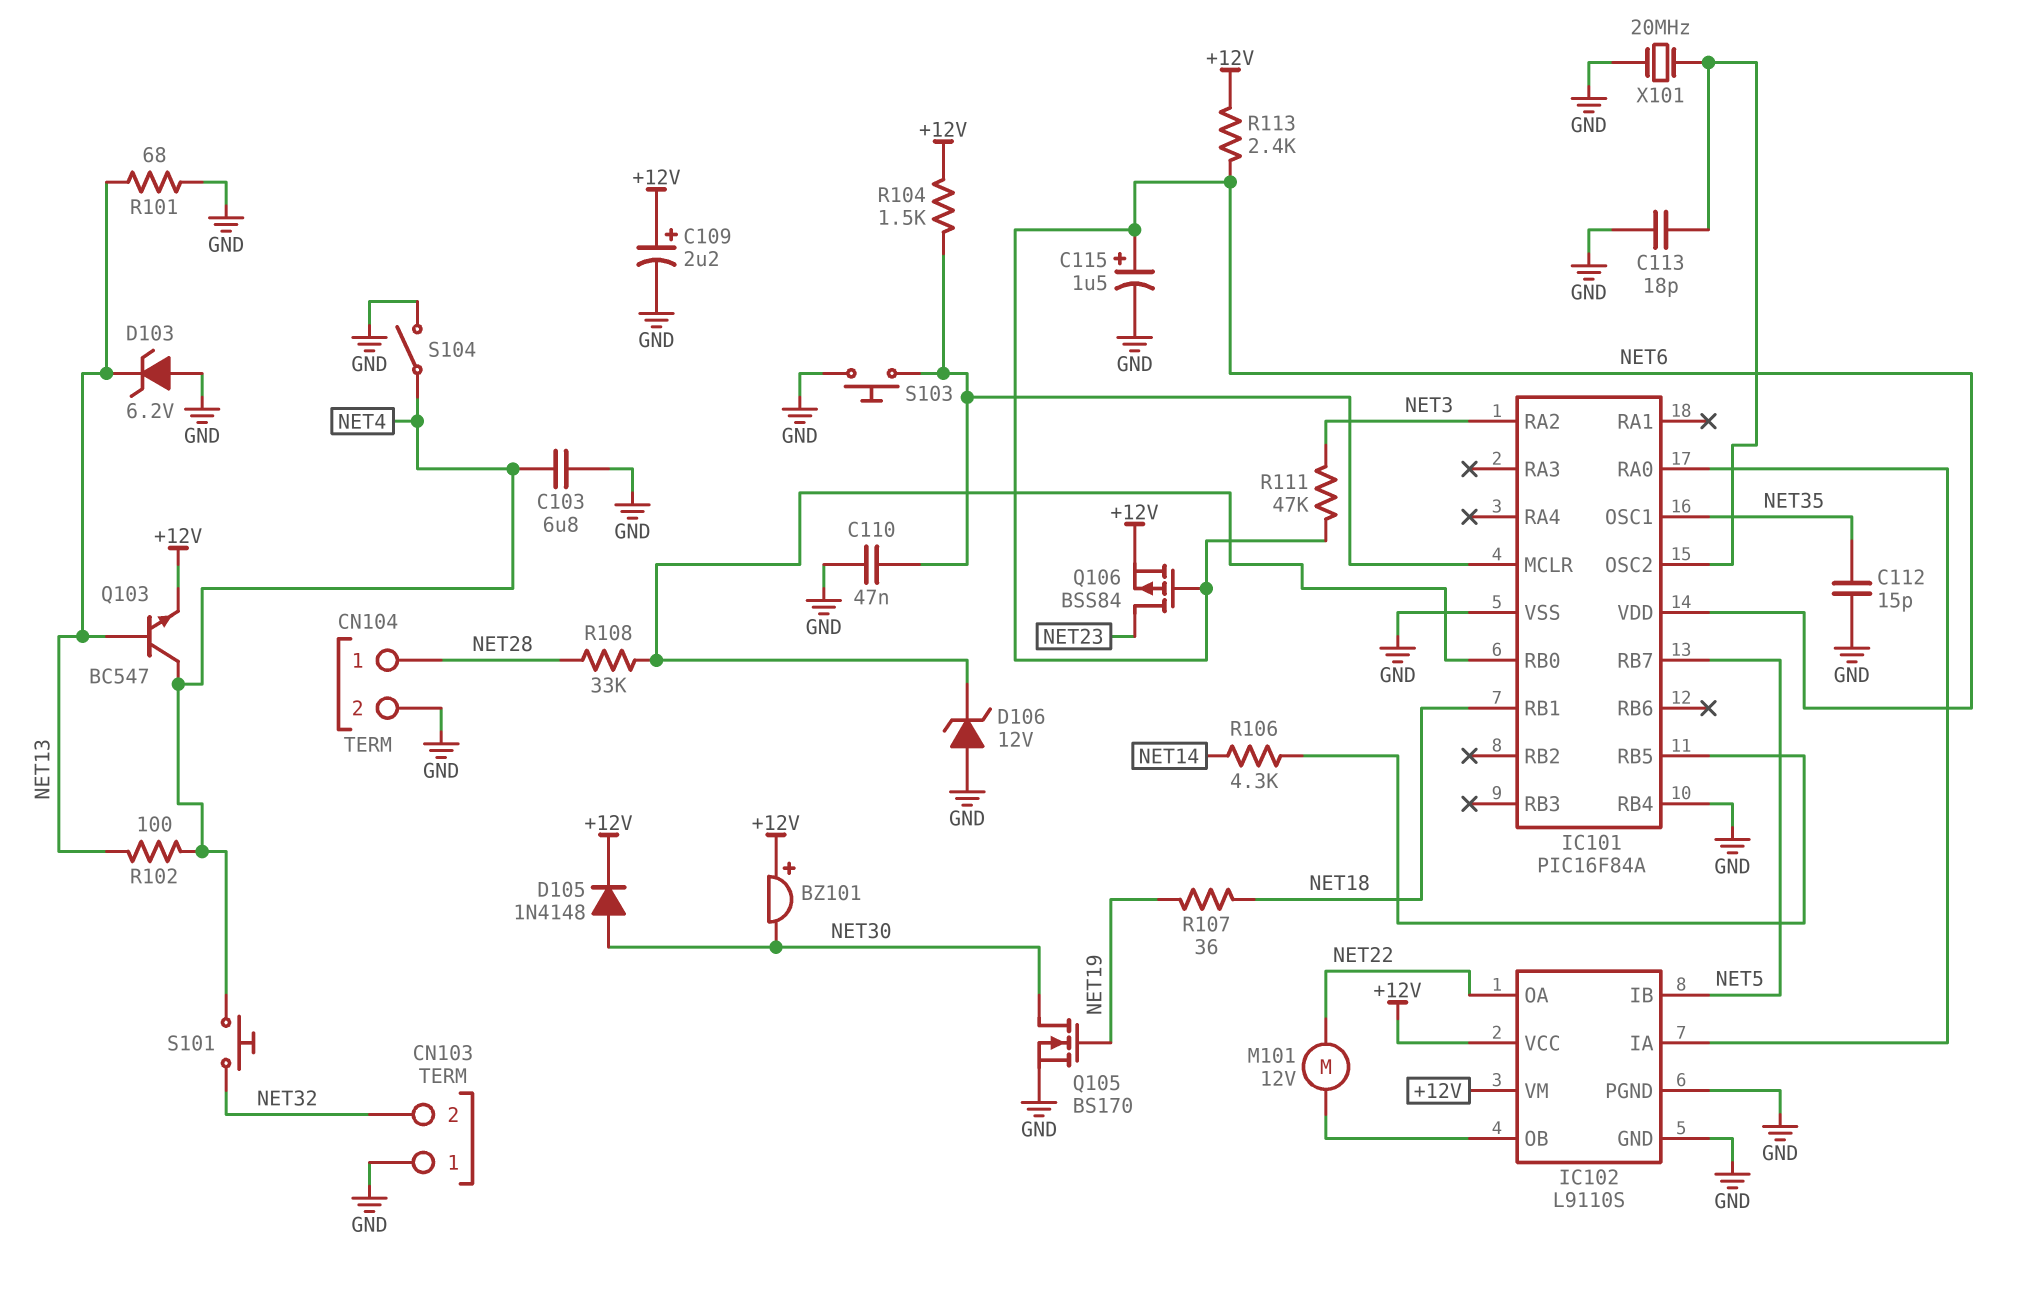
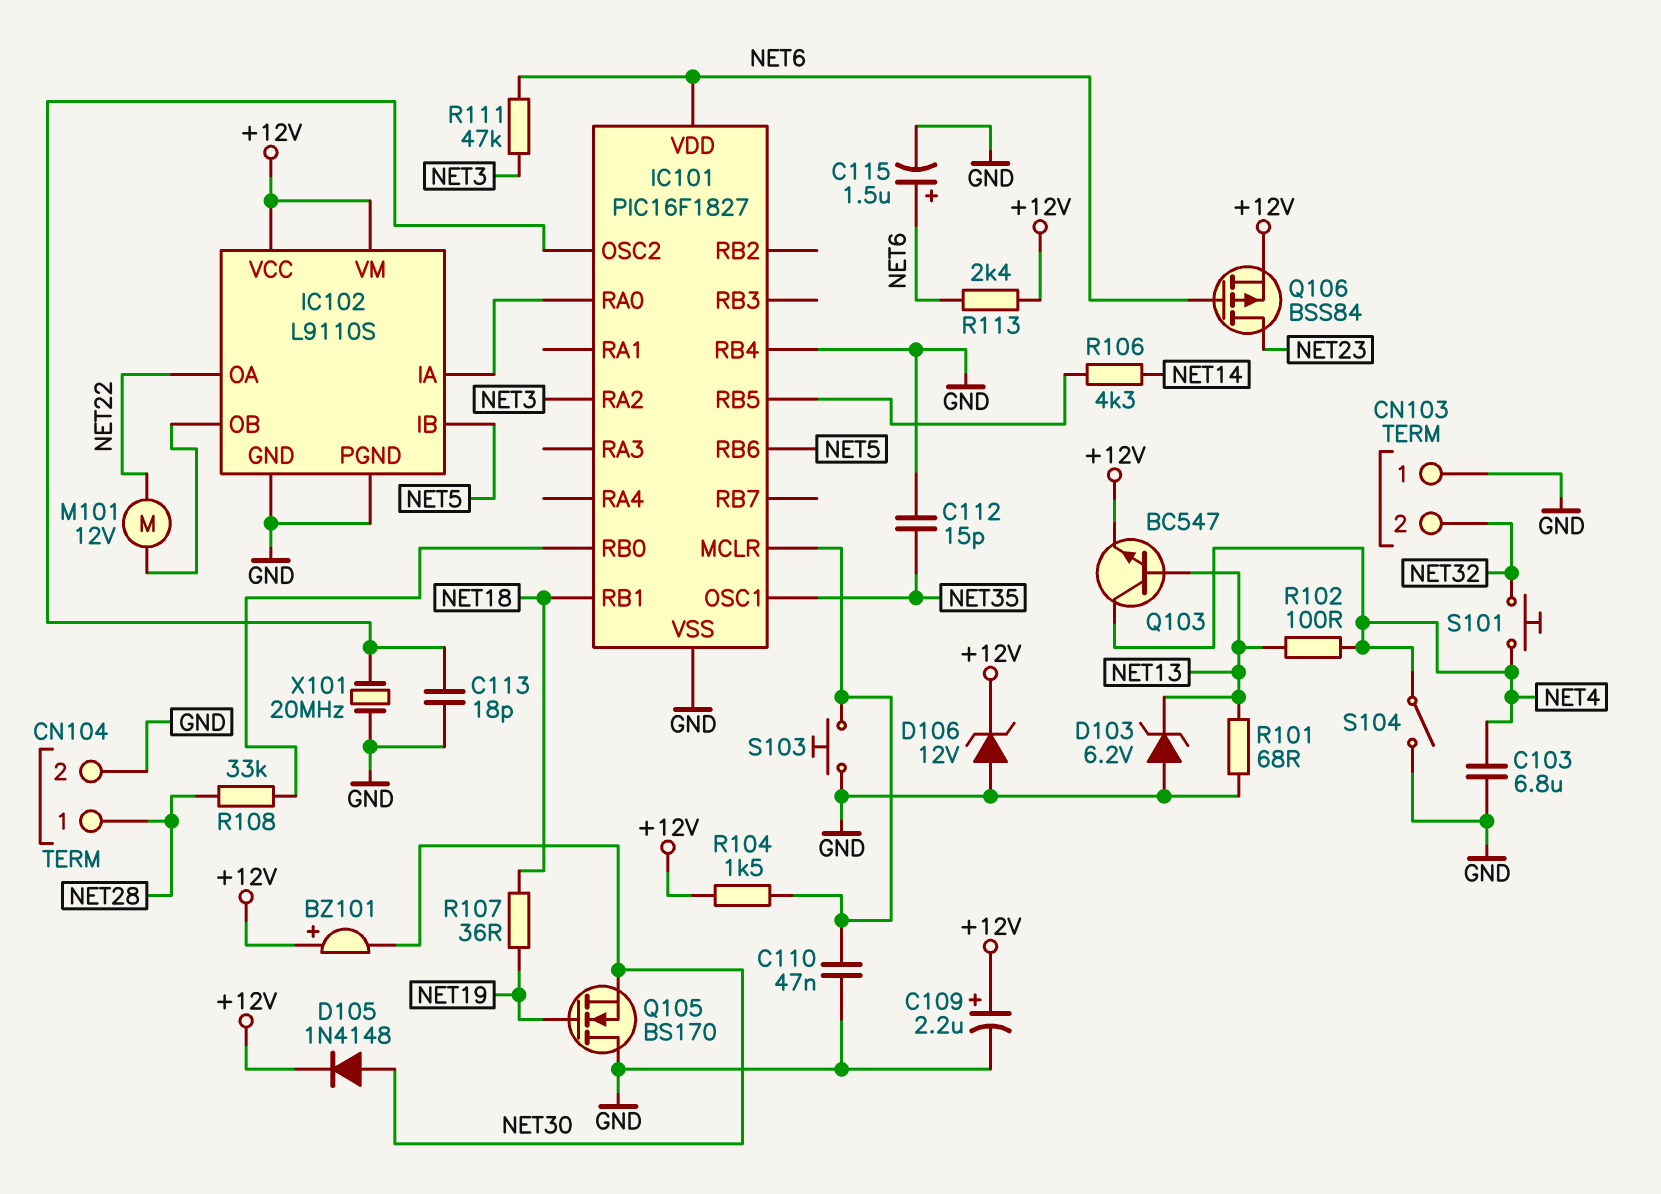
D106: zener 12V (A GND, K IC101/RB0) -> zener 12V (A GND, K +12V)
IC101: PIC16F84A -> PIC16F1827
IC101 pin RB6: none -> NET5
IC101 pin RB7: NET5 -> none
Q105: NMOS BS170 (G NET19, D NET30, S GND) -> NMOS BS170 (G NET19, D GND, S NET30)

